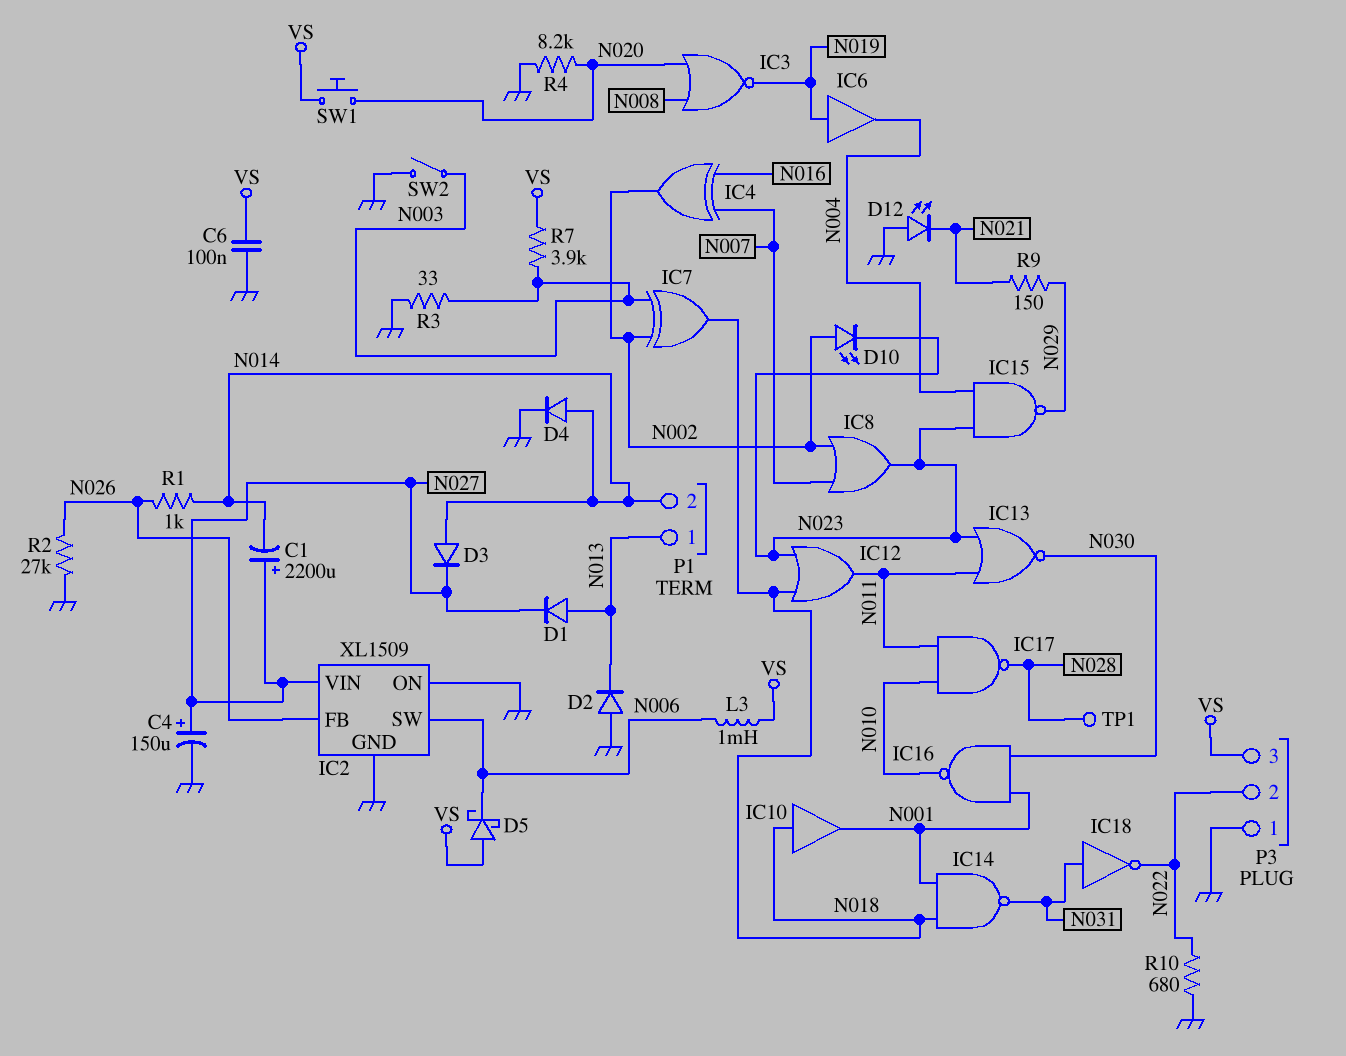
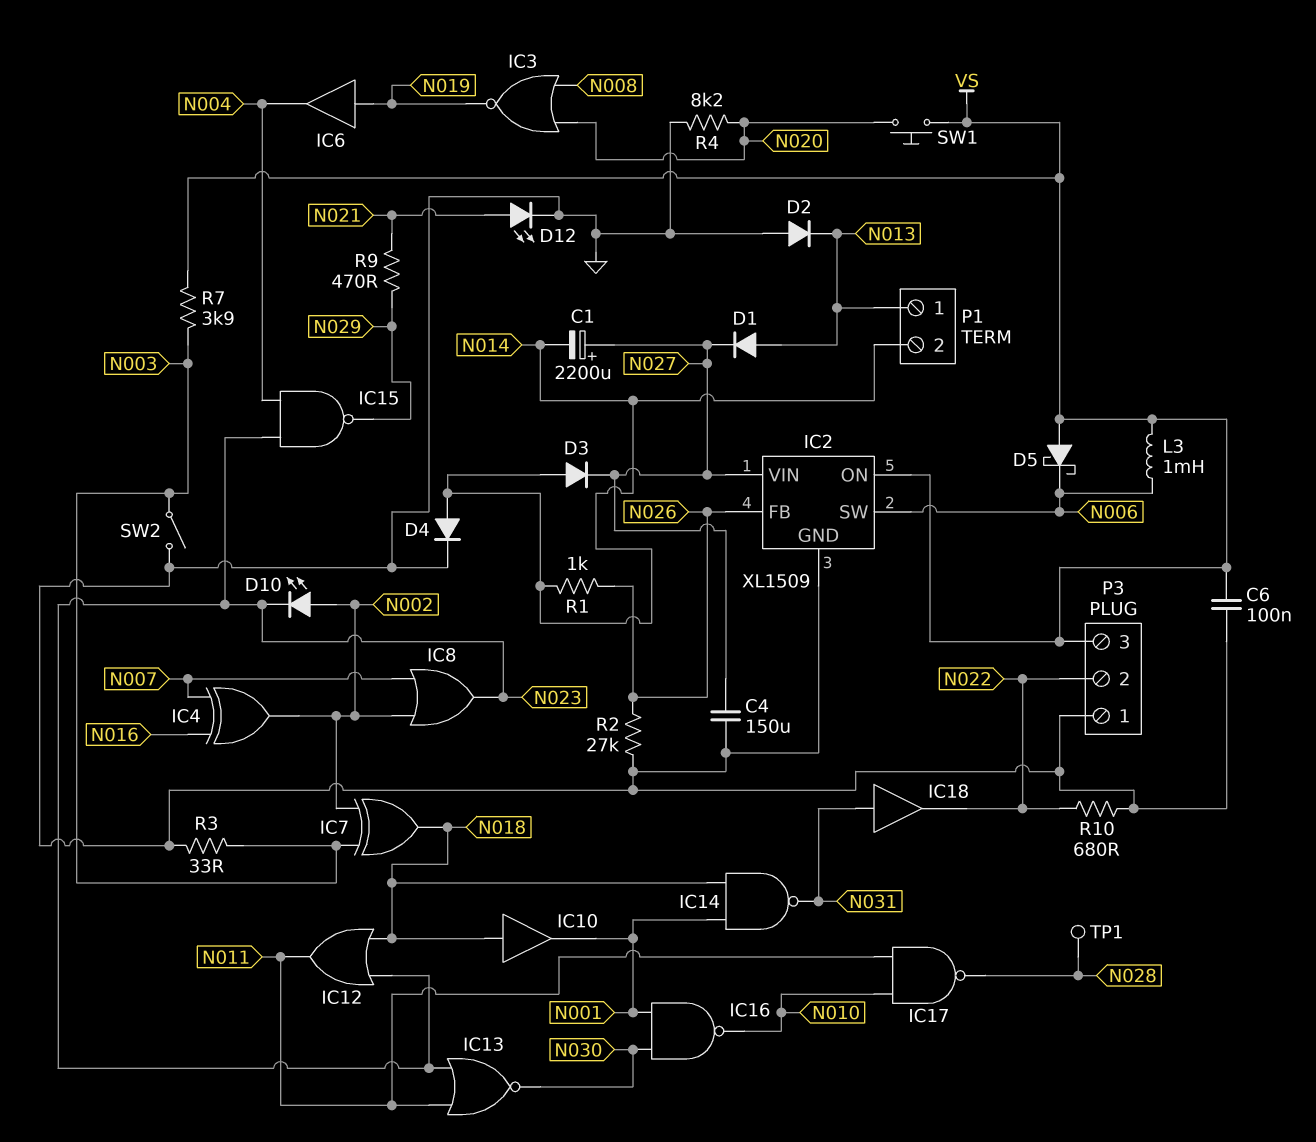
C4: 150uF (plus N027, minus GND) -> 150uF (GND, N027)
D12: LED (A GND, K N021) -> LED (A N021, K GND)
IC2 pin ON: GND -> VS
IC18: NOT (in N031, out N022) -> buffer (in N031, out N022)
R9: 150 (N021, N029) -> 470 (N021, N029)

